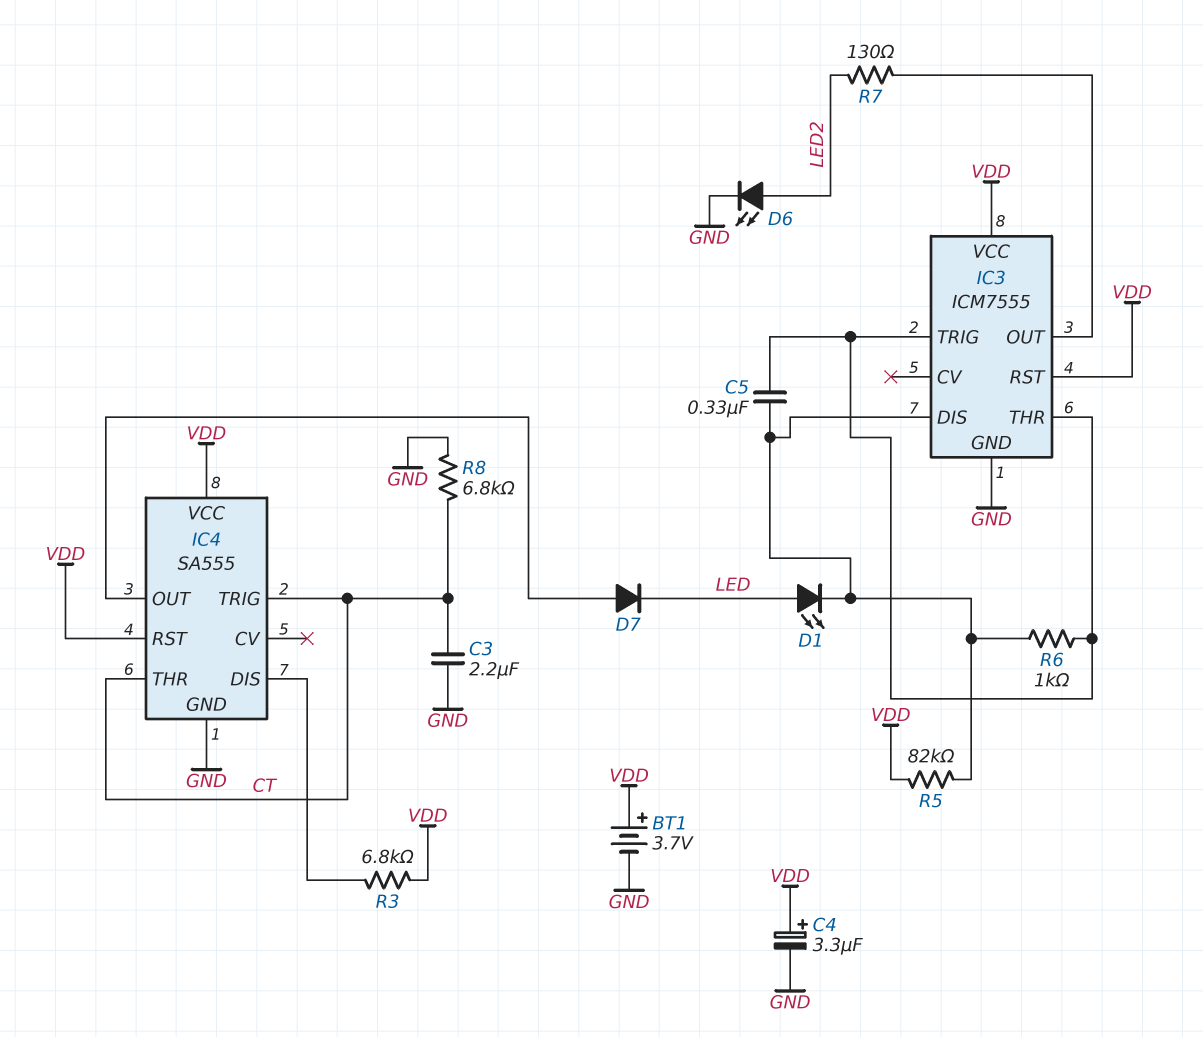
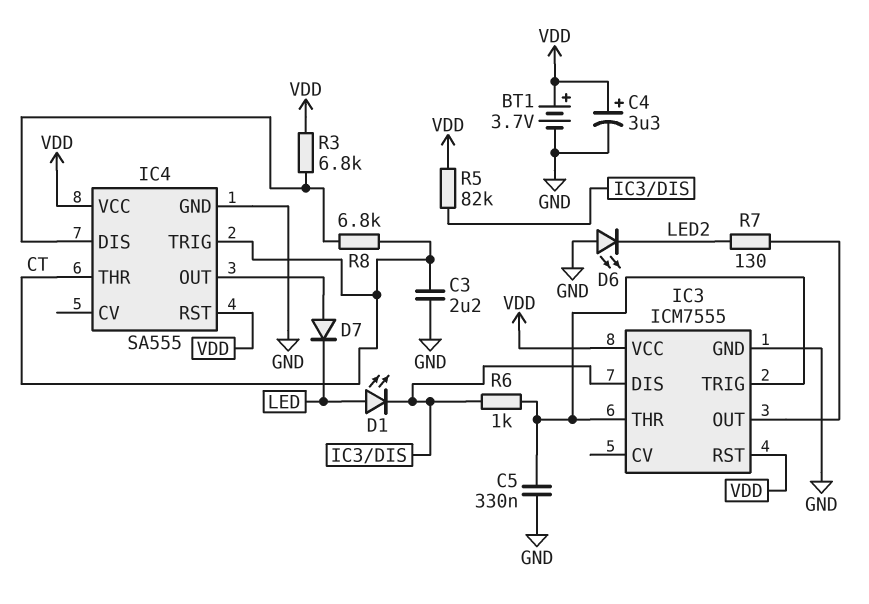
C5: 330nF (IC3/DIS, IC3/THR) -> 330nF (GND, IC3/THR)
D6: LED (A LED2, K GND) -> LED (A GND, K LED2)
R8: 6.8k (CT, GND) -> 6.8k (CT, IC4/DIS)

